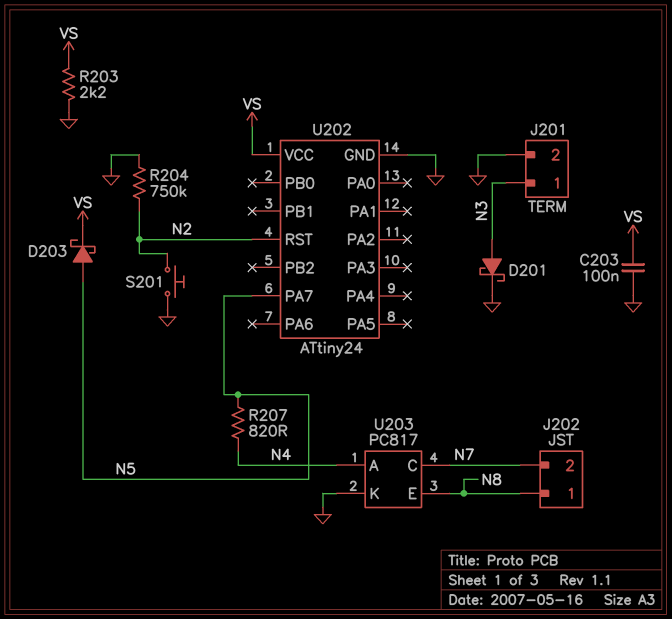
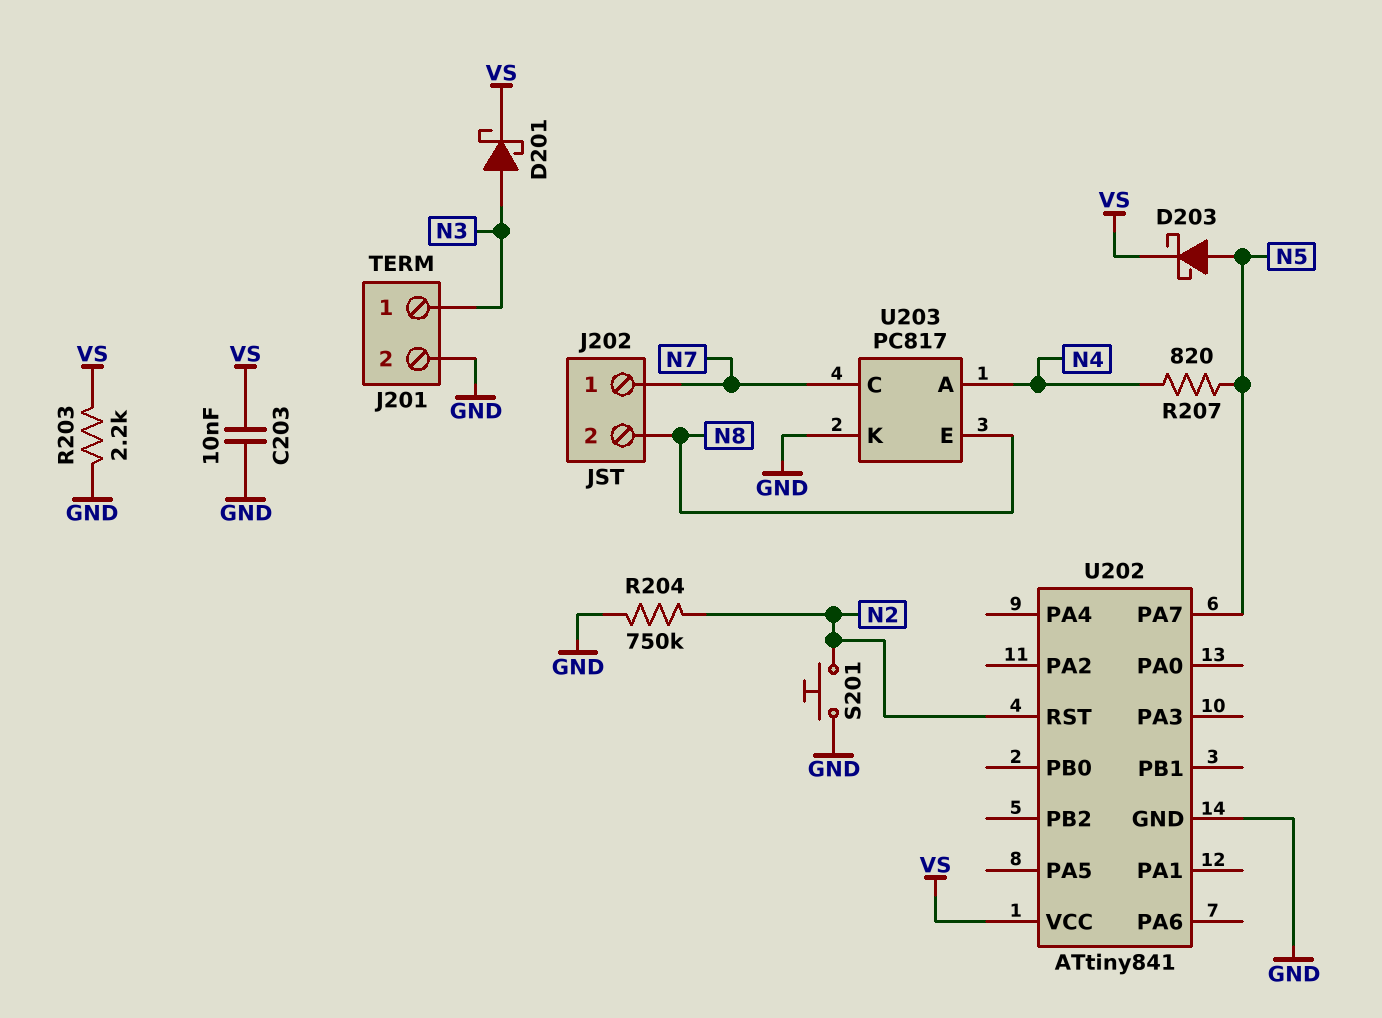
C203: 100nF (GND, VS) -> 10nF (GND, VS)
D201: schottky (A N3, K GND) -> schottky (A N3, K VS)
J202 pin 1: N8 -> N7
J202 pin 2: N7 -> N8
U202: ATtiny24 -> ATtiny841

